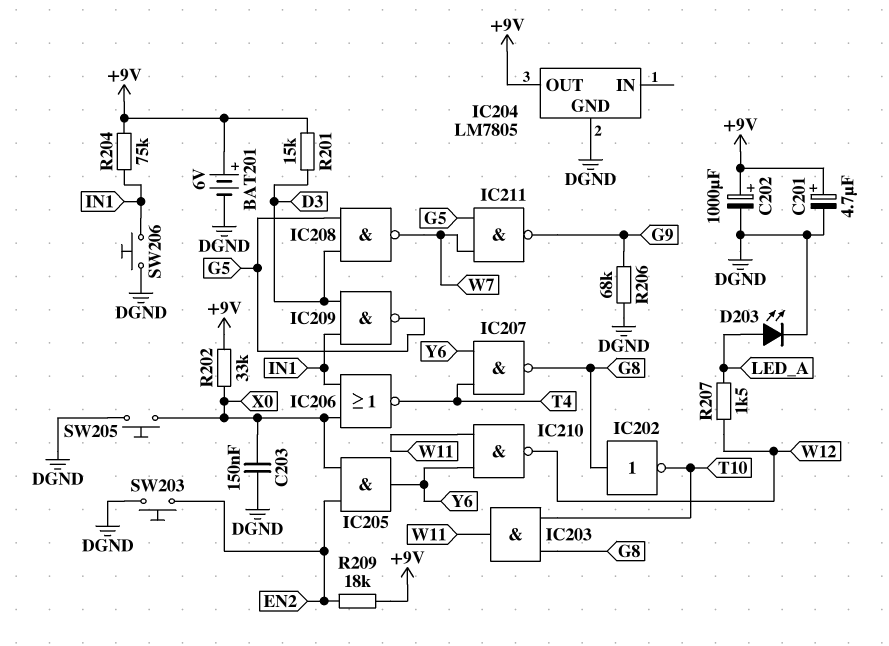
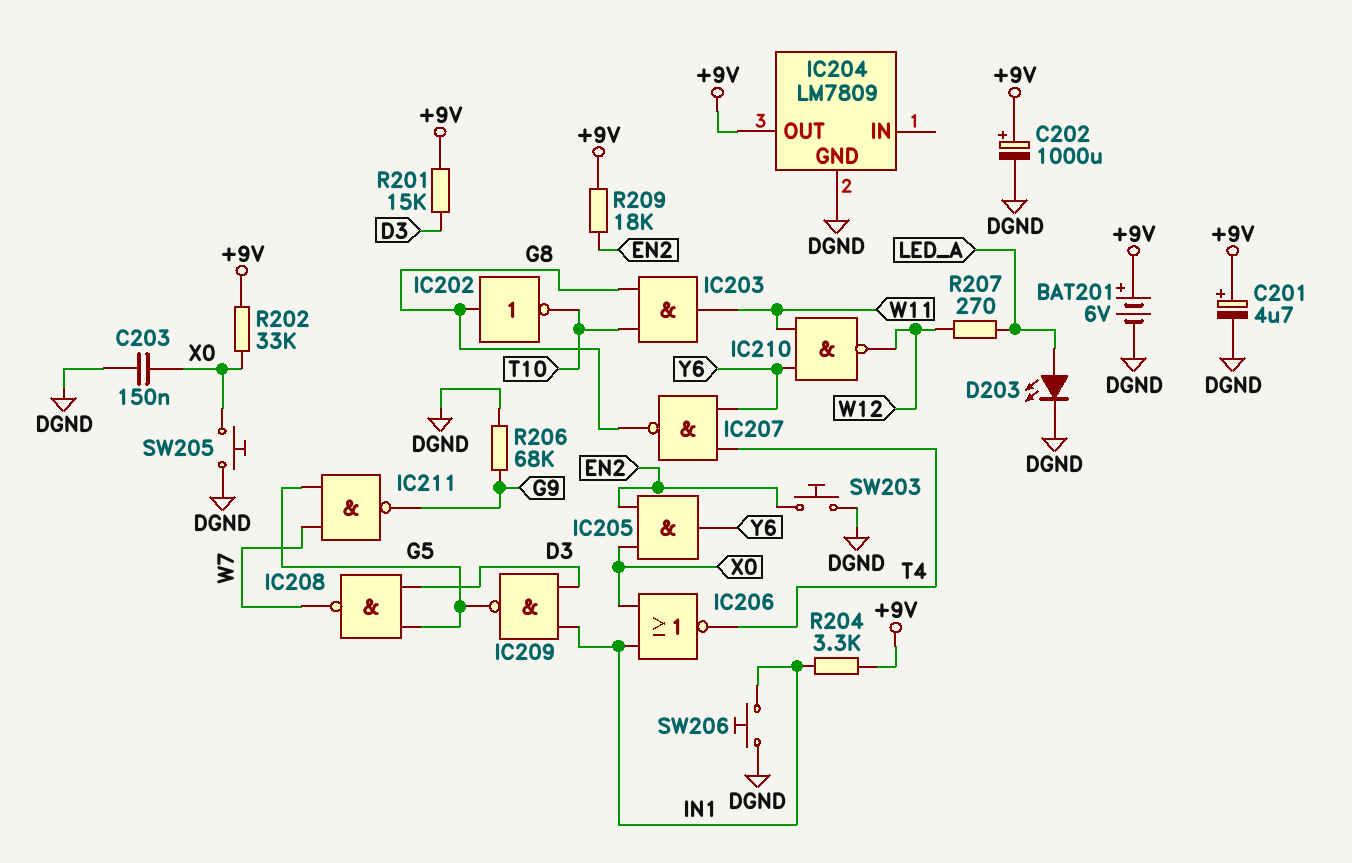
IC204: LM7805 -> LM7809
R204: 75k (+9V, IN1) -> 3.3k (+9V, IN1)
R207: 1.5k (LED_A, W12) -> 270 (LED_A, W12)

